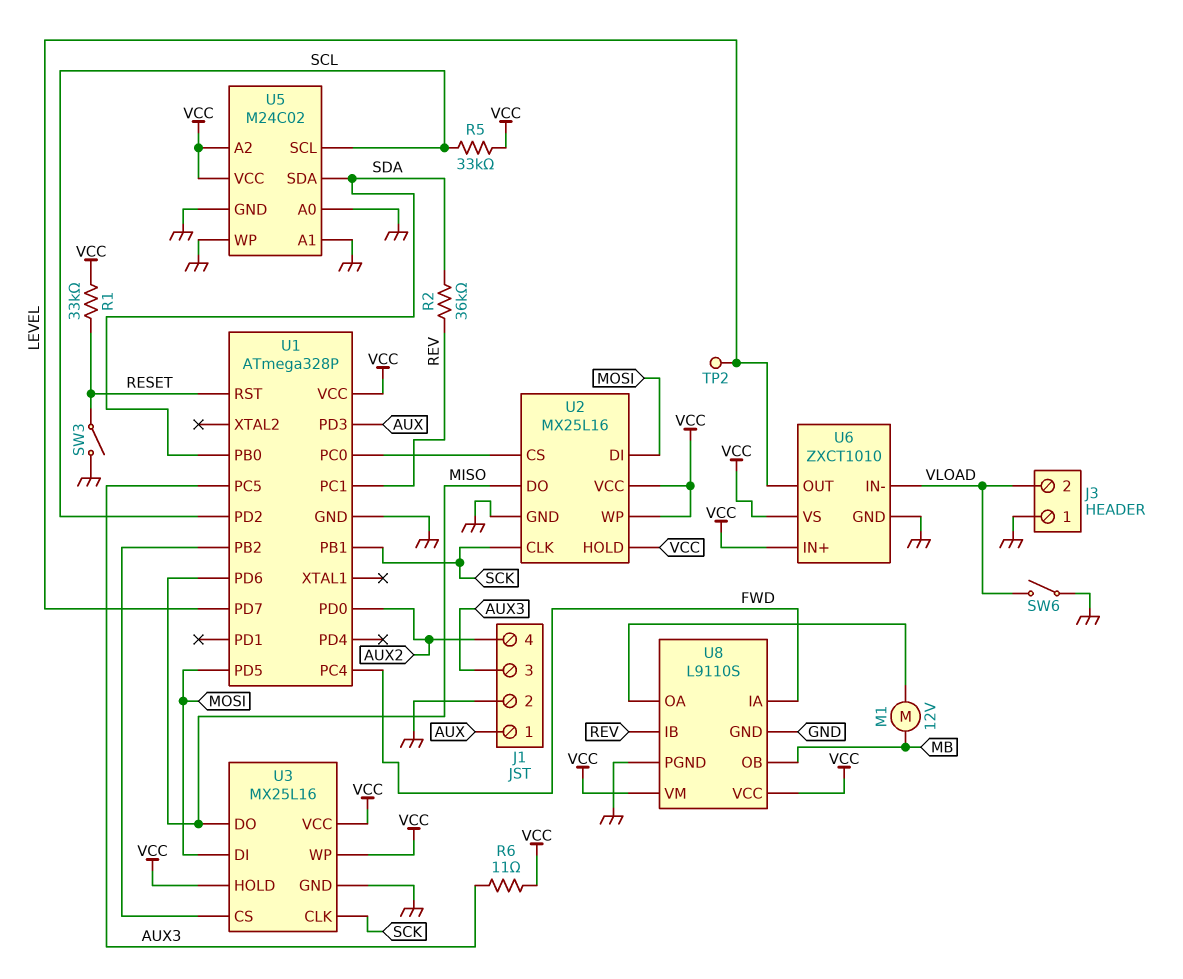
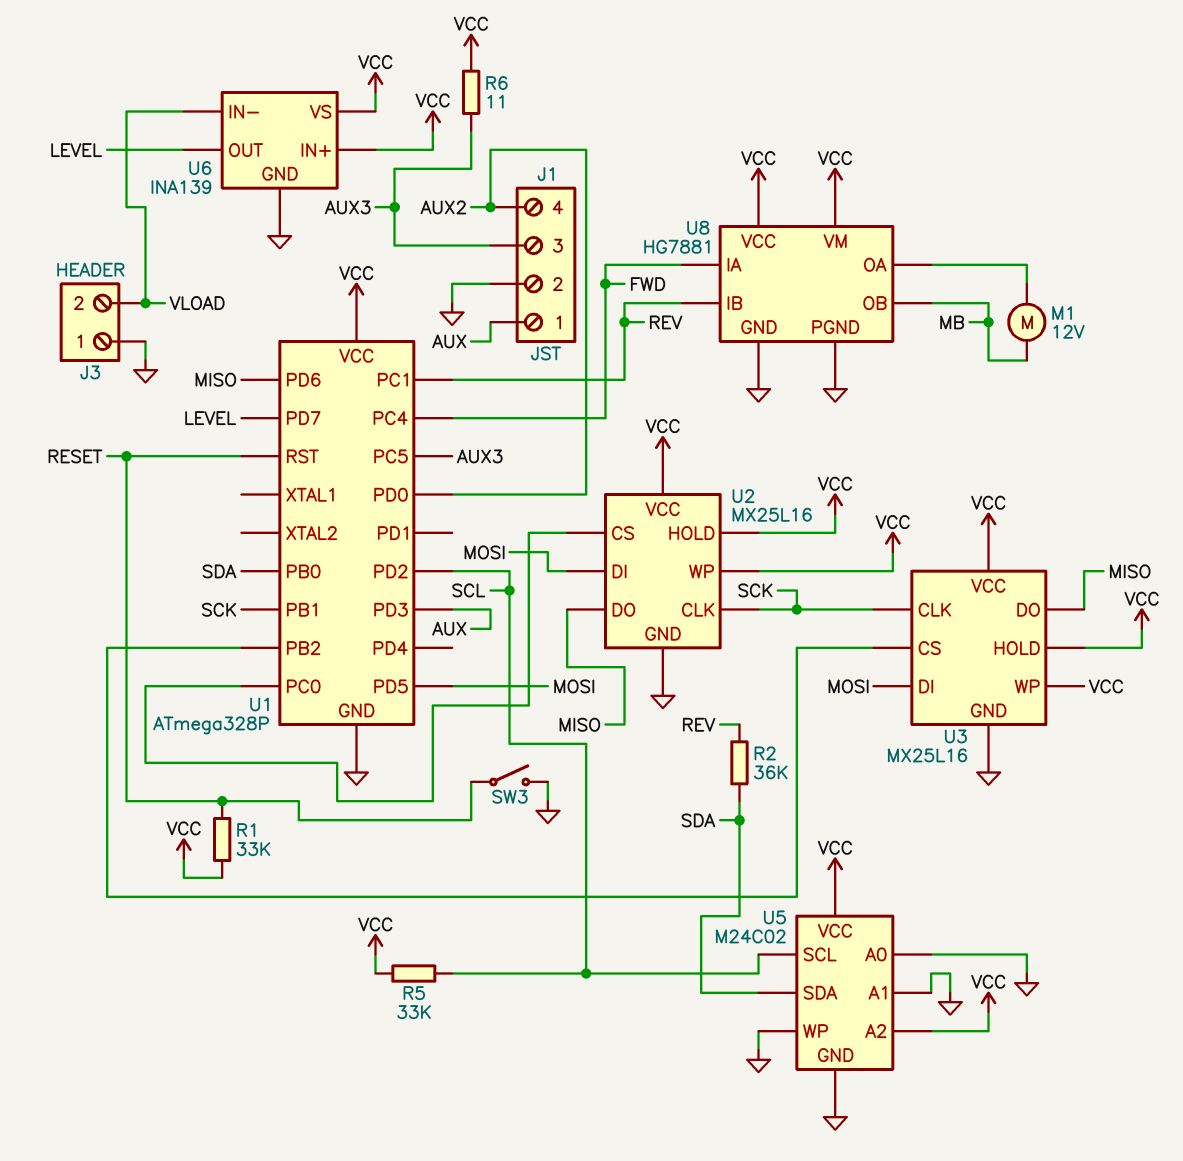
SW6: switch (GND, VLOAD) -> none
TP2: test point (LEVEL) -> none
U6: ZXCT1010 -> INA139
U8: L9110S -> HG7881

